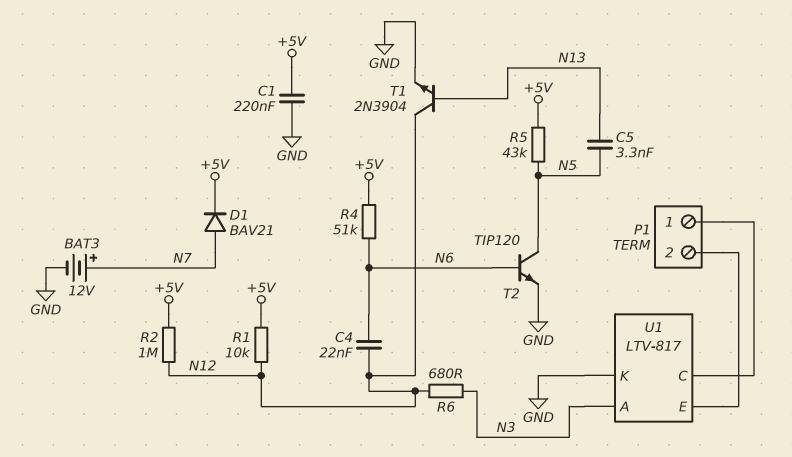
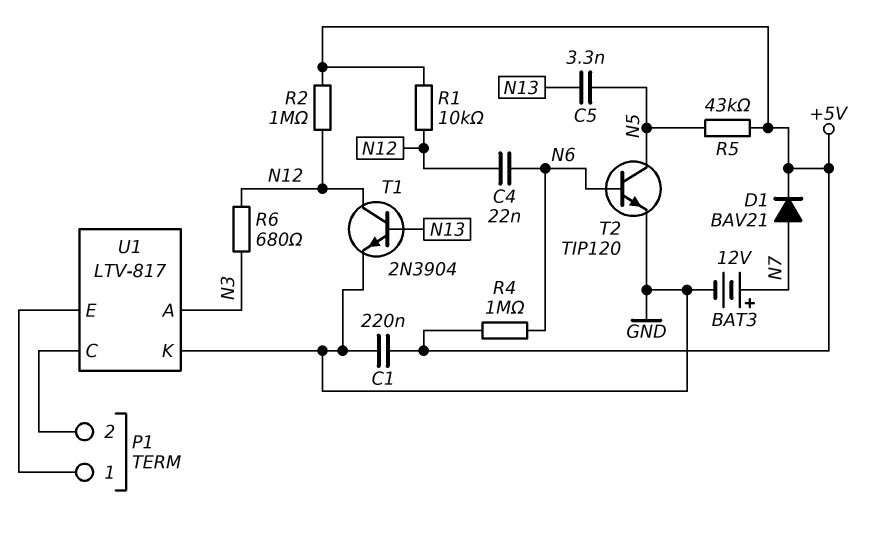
R4: 51k (+5V, N6) -> 1M (+5V, N6)
U1 pin C: P1/1 -> P1/2
U1 pin E: P1/2 -> P1/1

